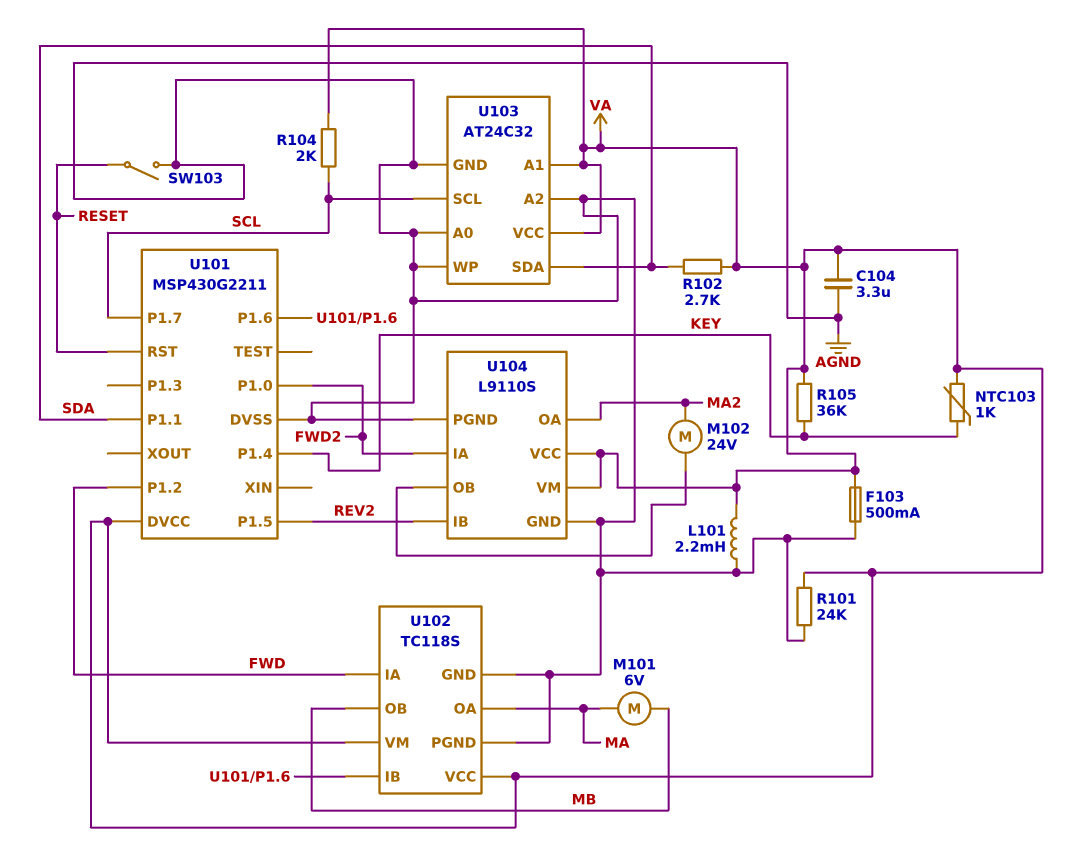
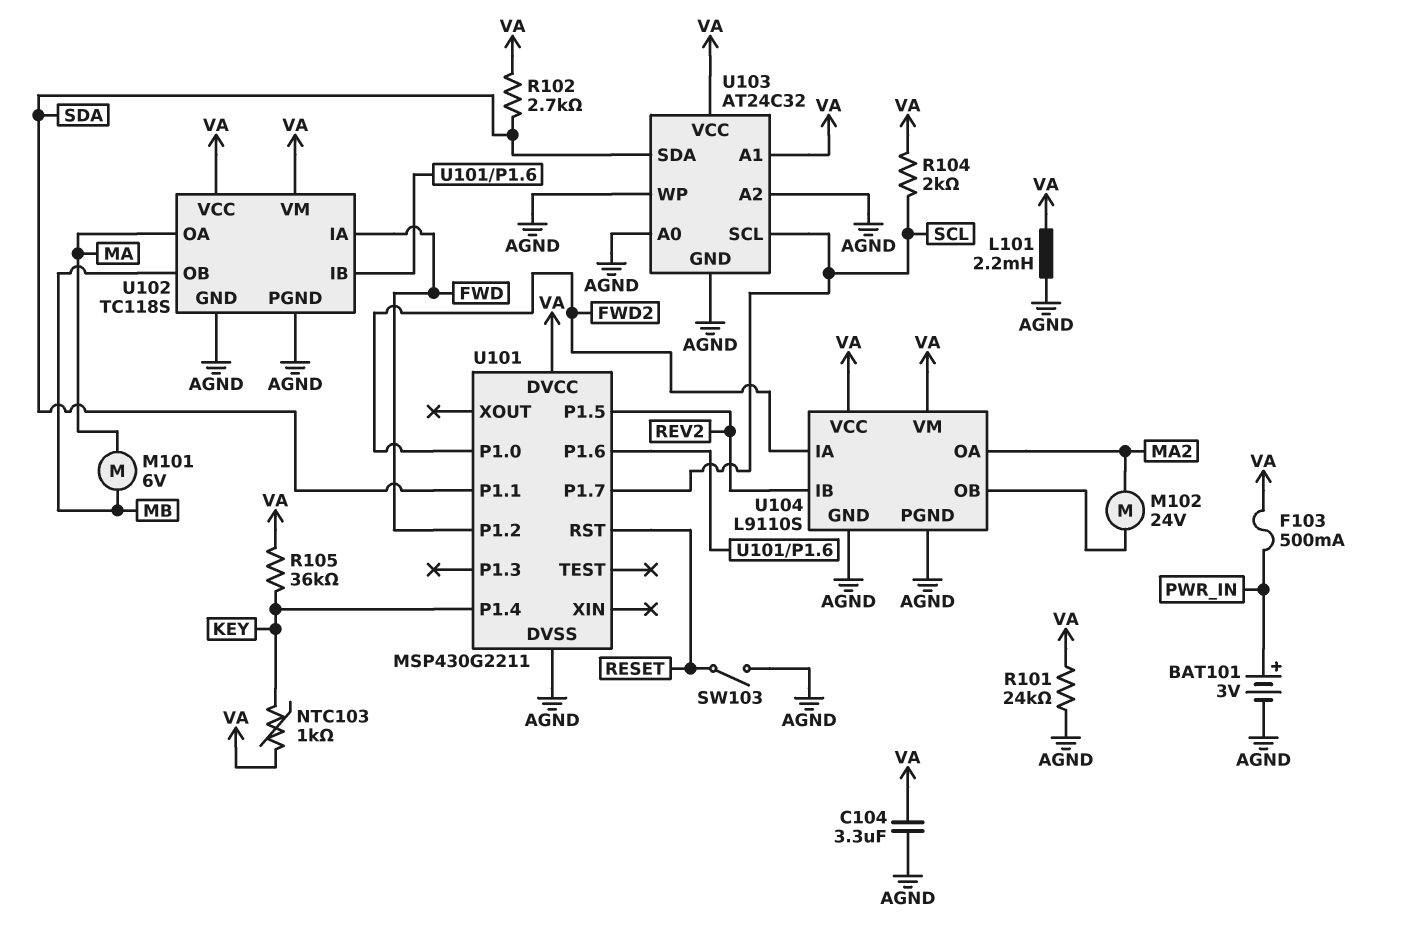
BAT101: none -> 3V (plus PWR_IN, minus AGND)
F103: 500mA (AGND, VA) -> 500mA (PWR_IN, VA)

